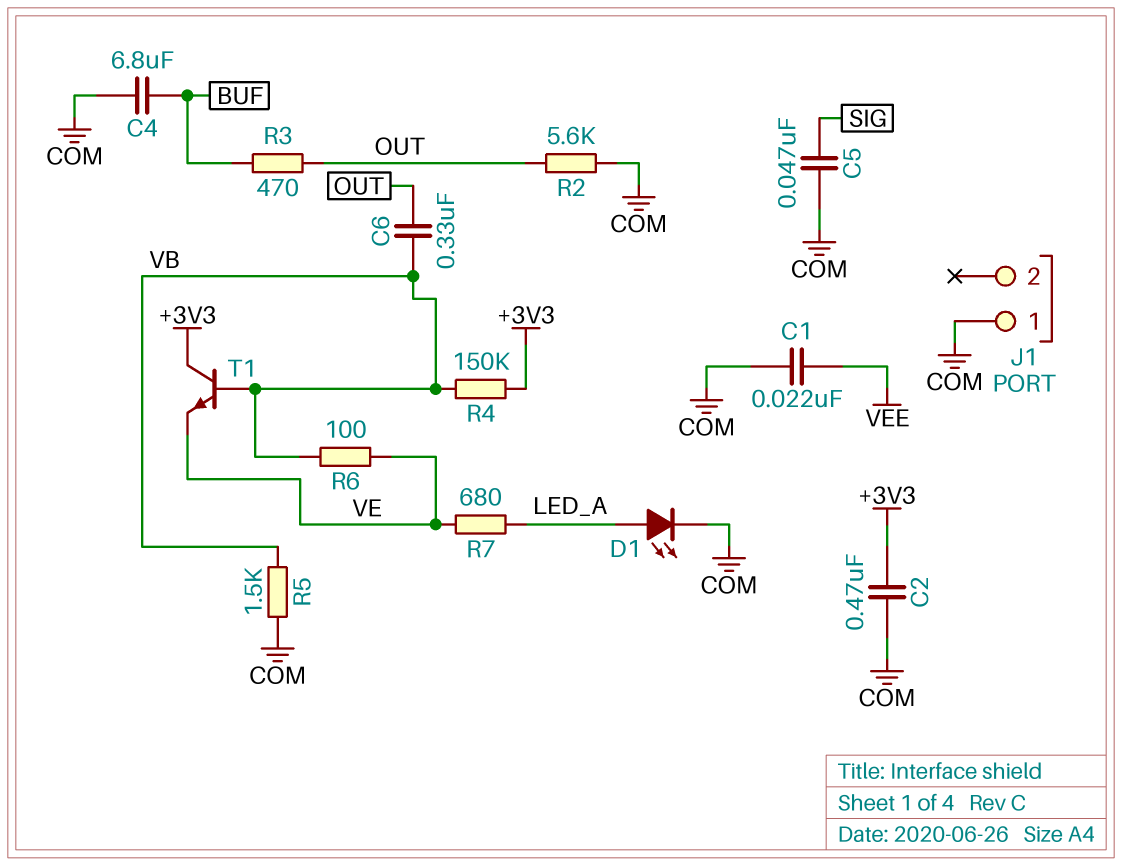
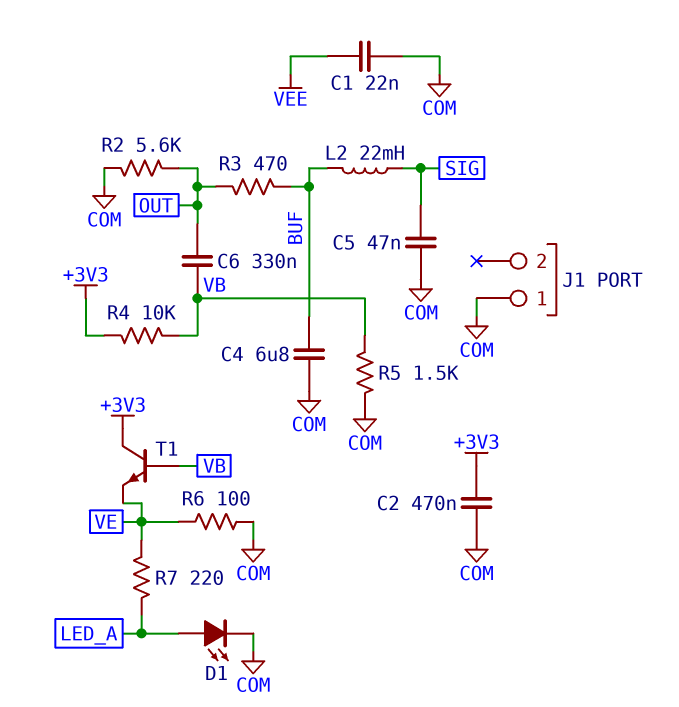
L2: none -> 22mH (BUF, SIG)
R4: 150k (+3V3, VB) -> 10k (+3V3, VB)
R6: 100 (VB, VE) -> 100 (COM, VE)
R7: 680 (LED_A, VE) -> 220 (LED_A, VE)

